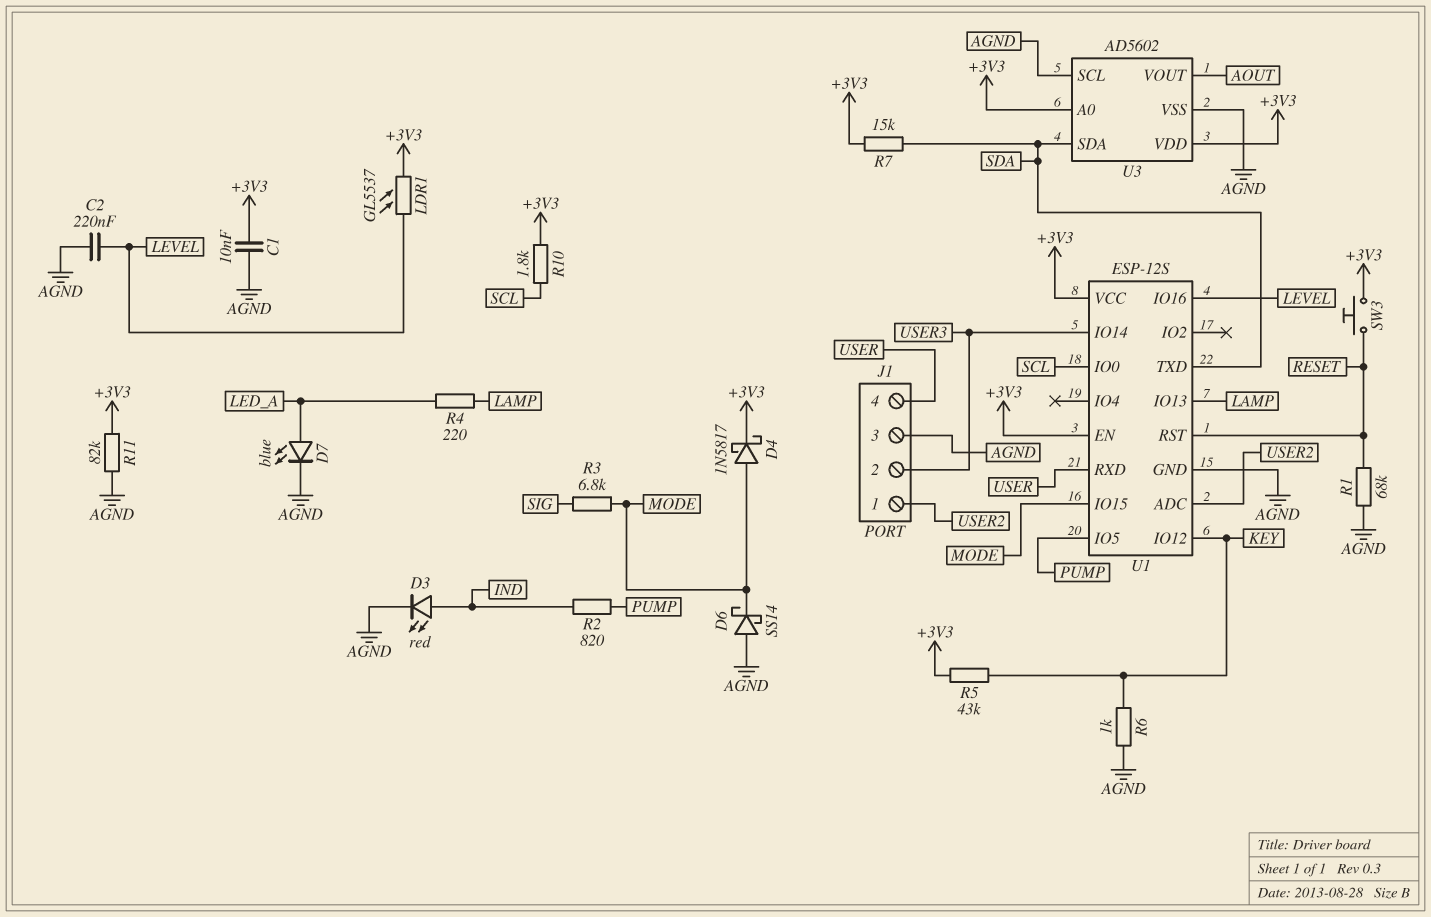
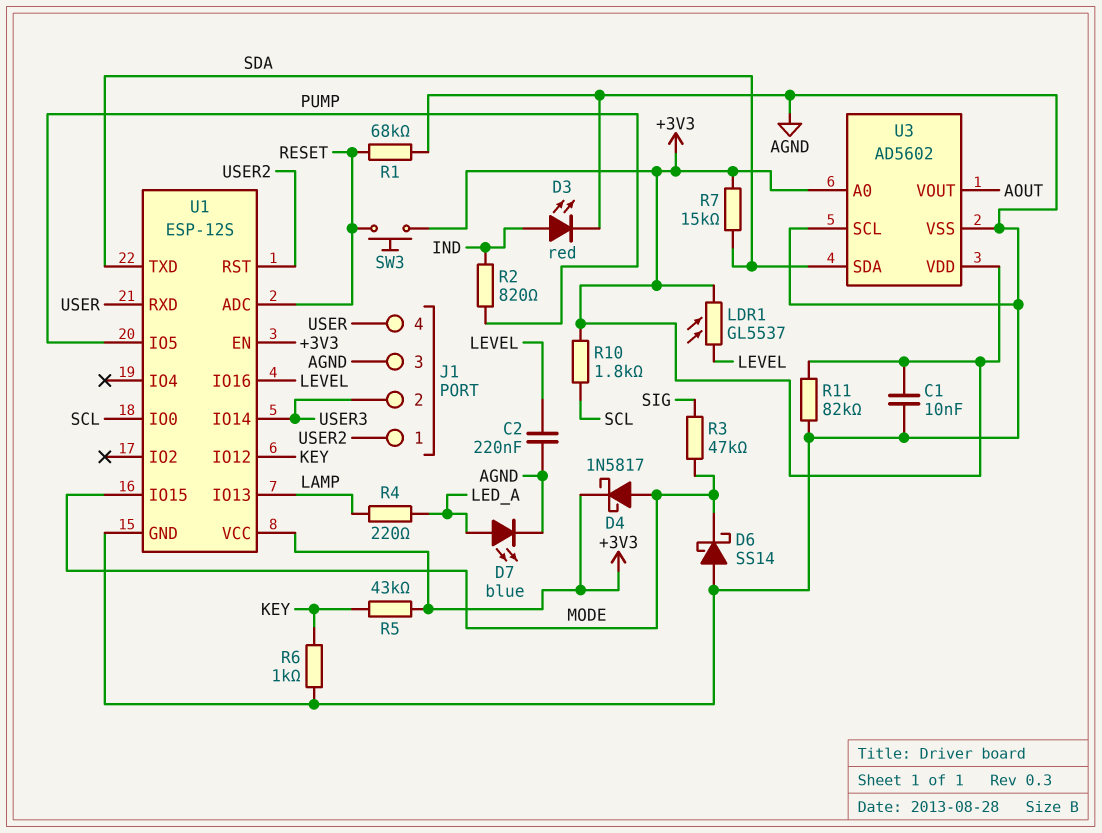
R3: 6.8k (MODE, SIG) -> 47k (MODE, SIG)
U1 pin ADC: USER2 -> RESET
U1 pin RST: RESET -> USER2

